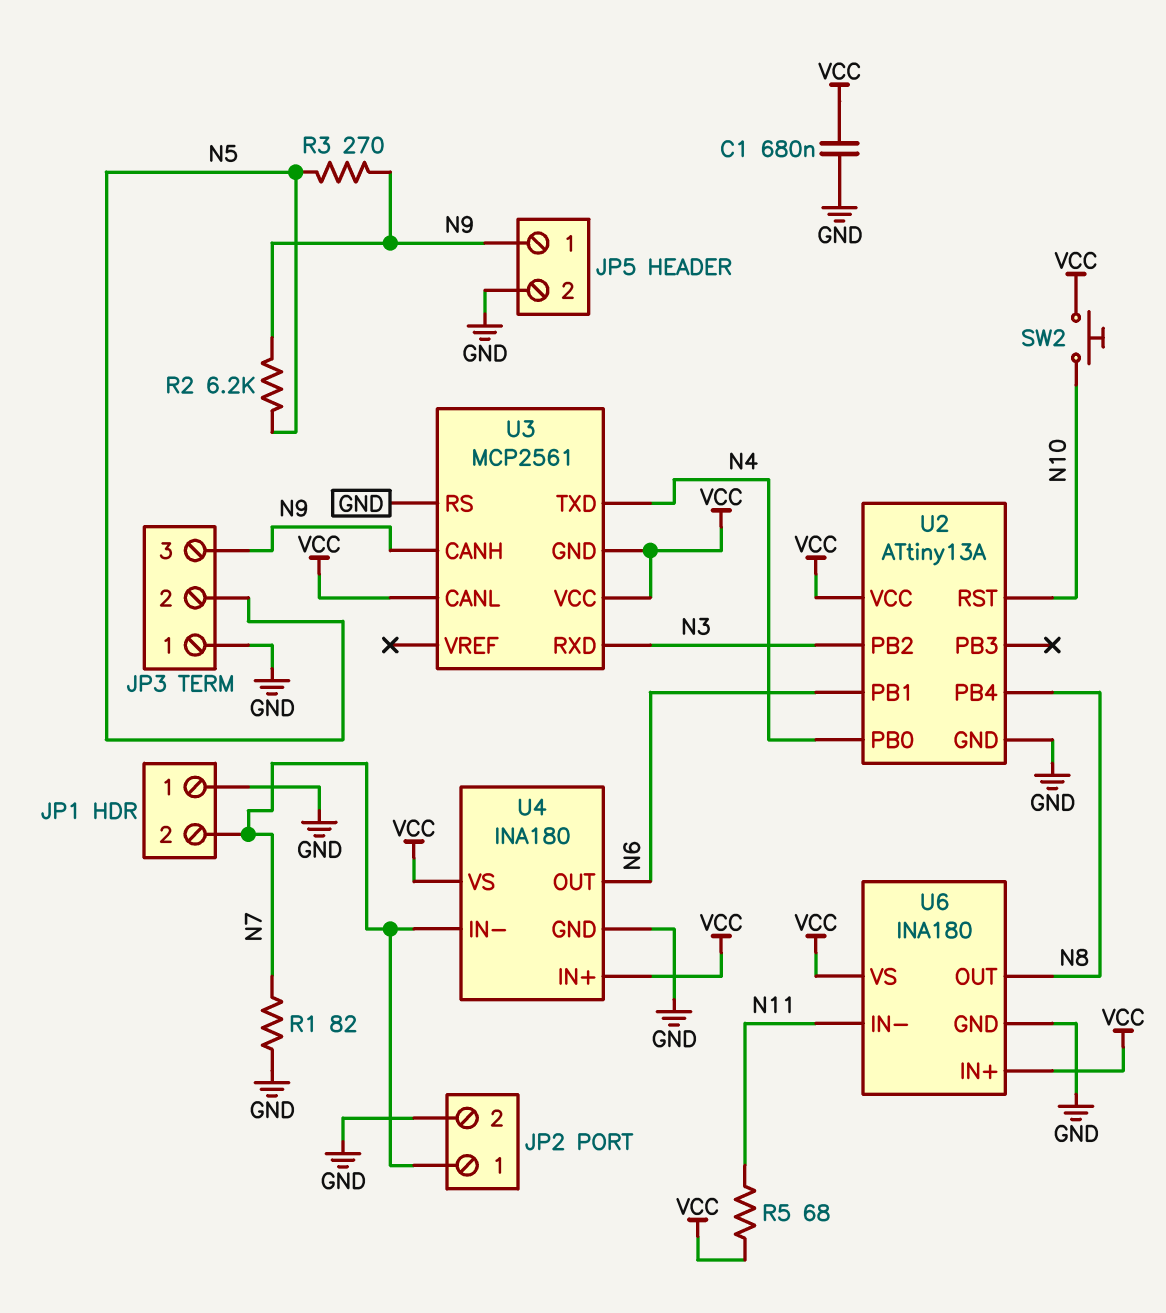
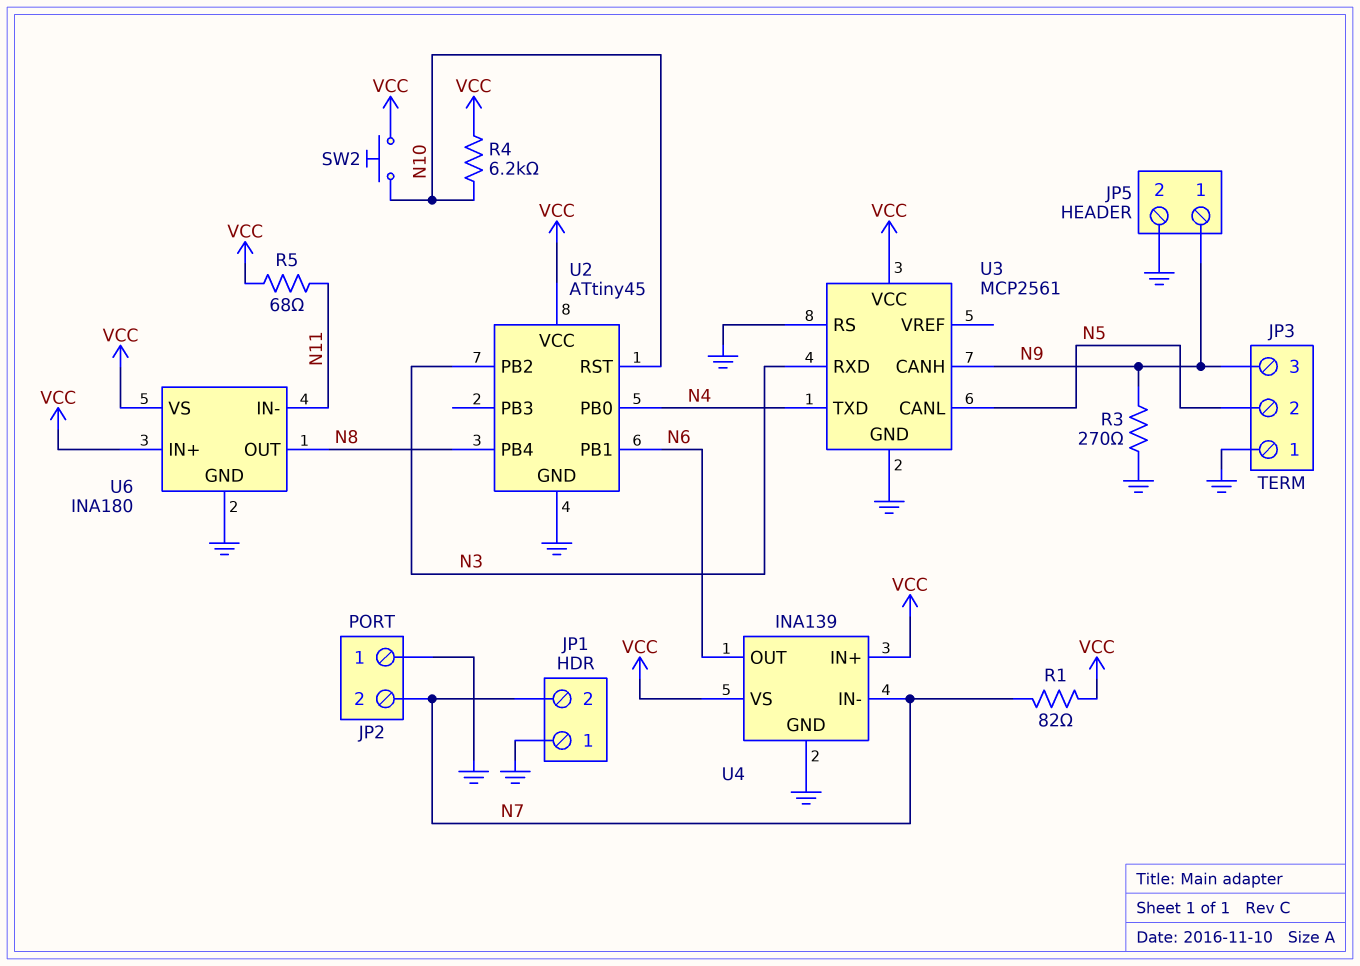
C1: 680nF (GND, VCC) -> none
JP2 pin 1: N7 -> GND
JP2 pin 2: GND -> N7
R1: 82 (GND, N7) -> 82 (N7, VCC)
R2: 6.2k (N5, N9) -> none
R3: 270 (N5, N9) -> 270 (GND, N9)
R4: none -> 6.2k (N10, VCC)
U2: ATtiny13A -> ATtiny45
U3 pin CANL: VCC -> N5
U3 pin GND: VCC -> GND
U4: INA180 -> INA139

